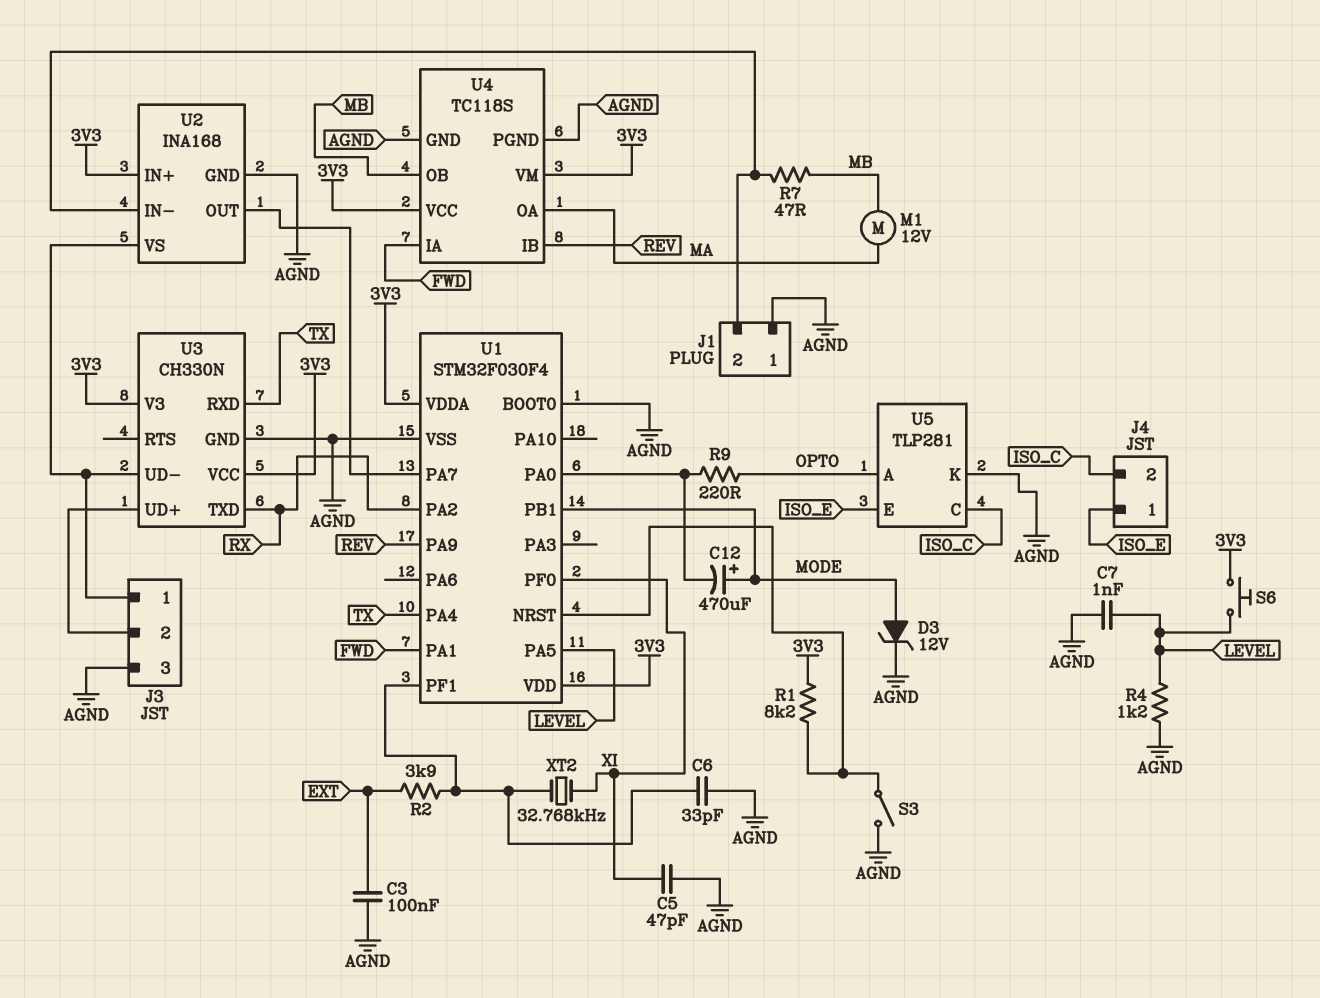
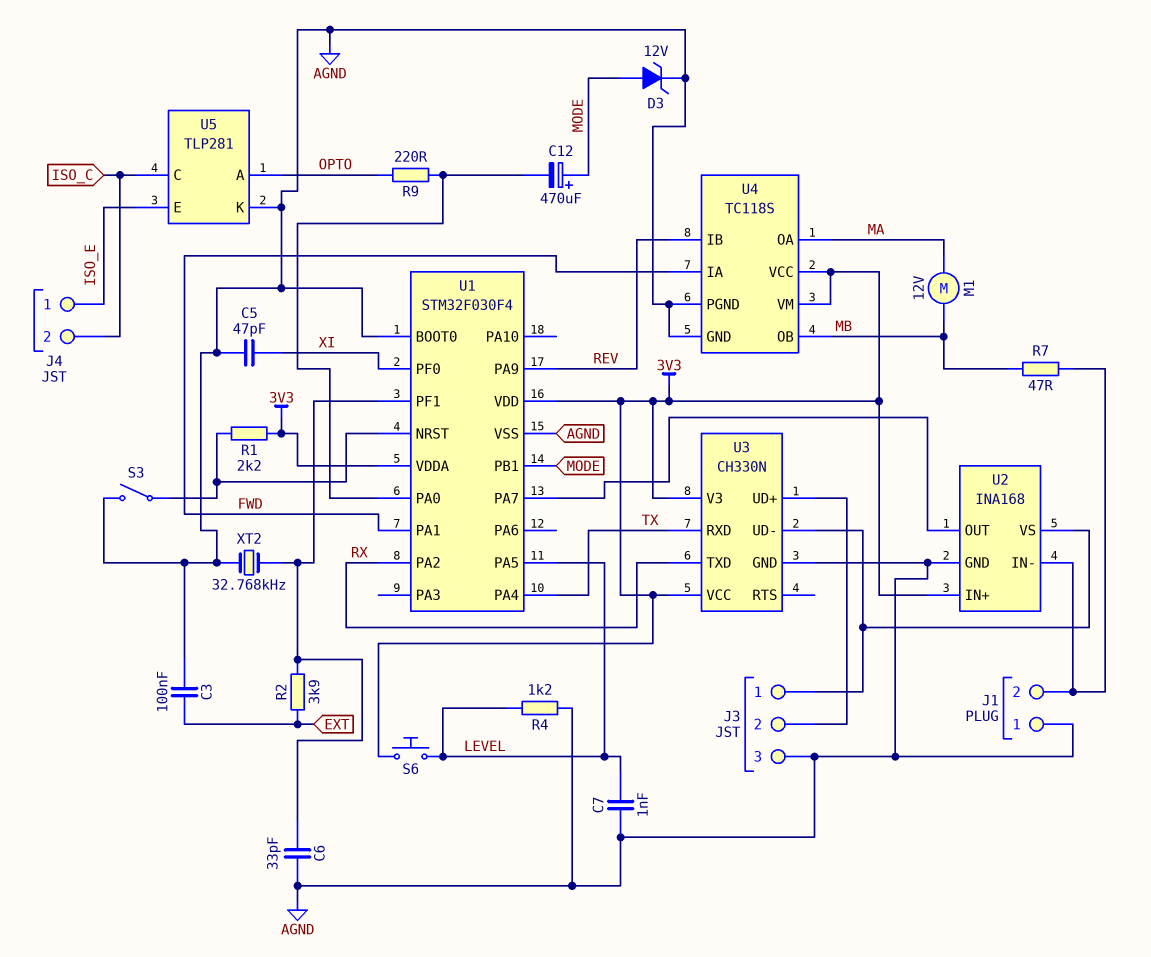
R1: 8.2k (3V3, U1/NRST) -> 2.2k (3V3, U1/NRST)
XT2: 32.768kHz (U1/PF1, XI) -> 32.768kHz (AGND, U1/PF1)

